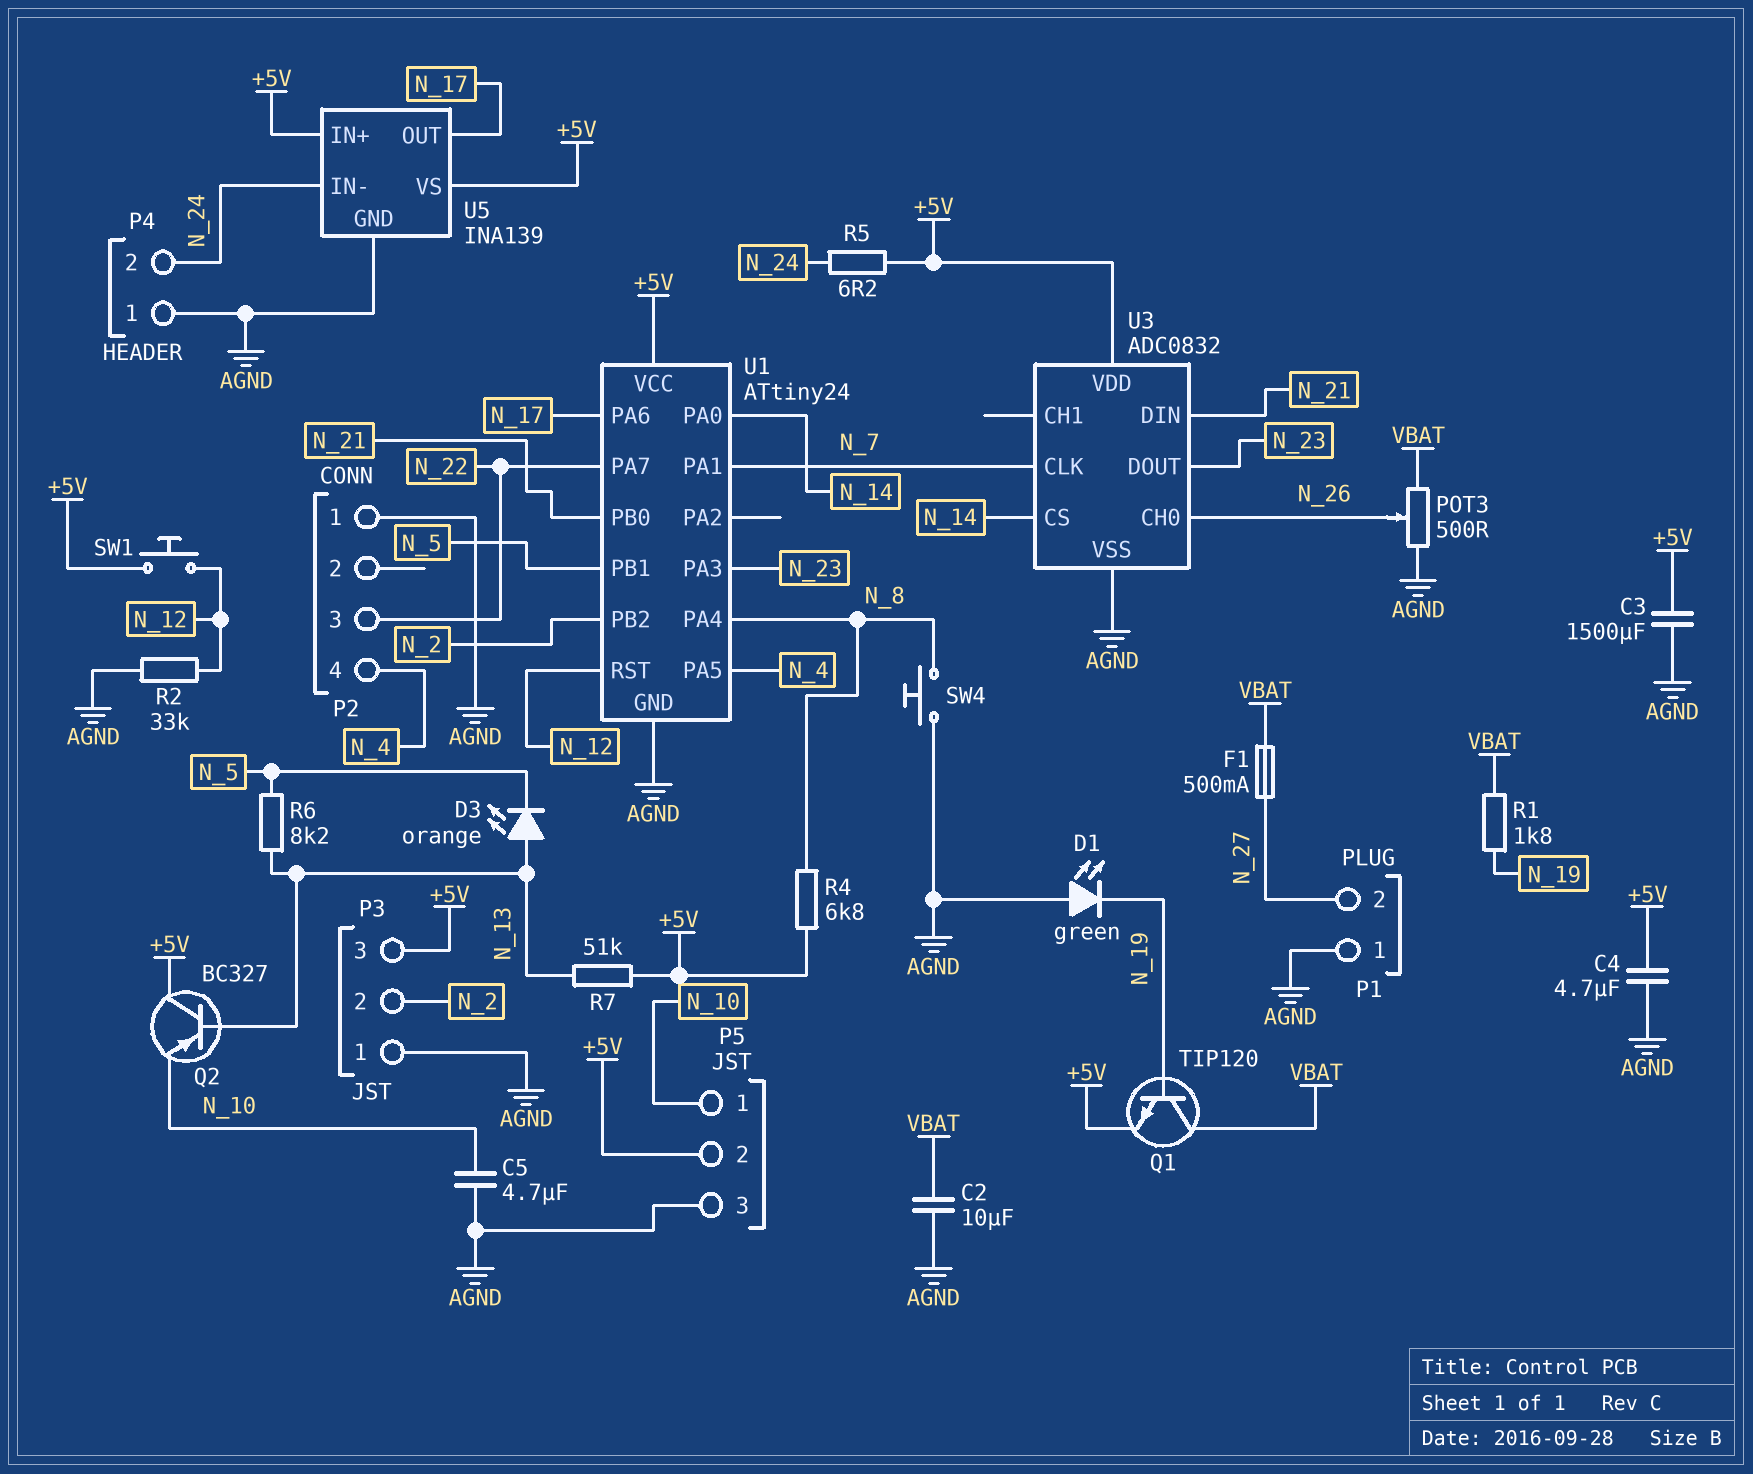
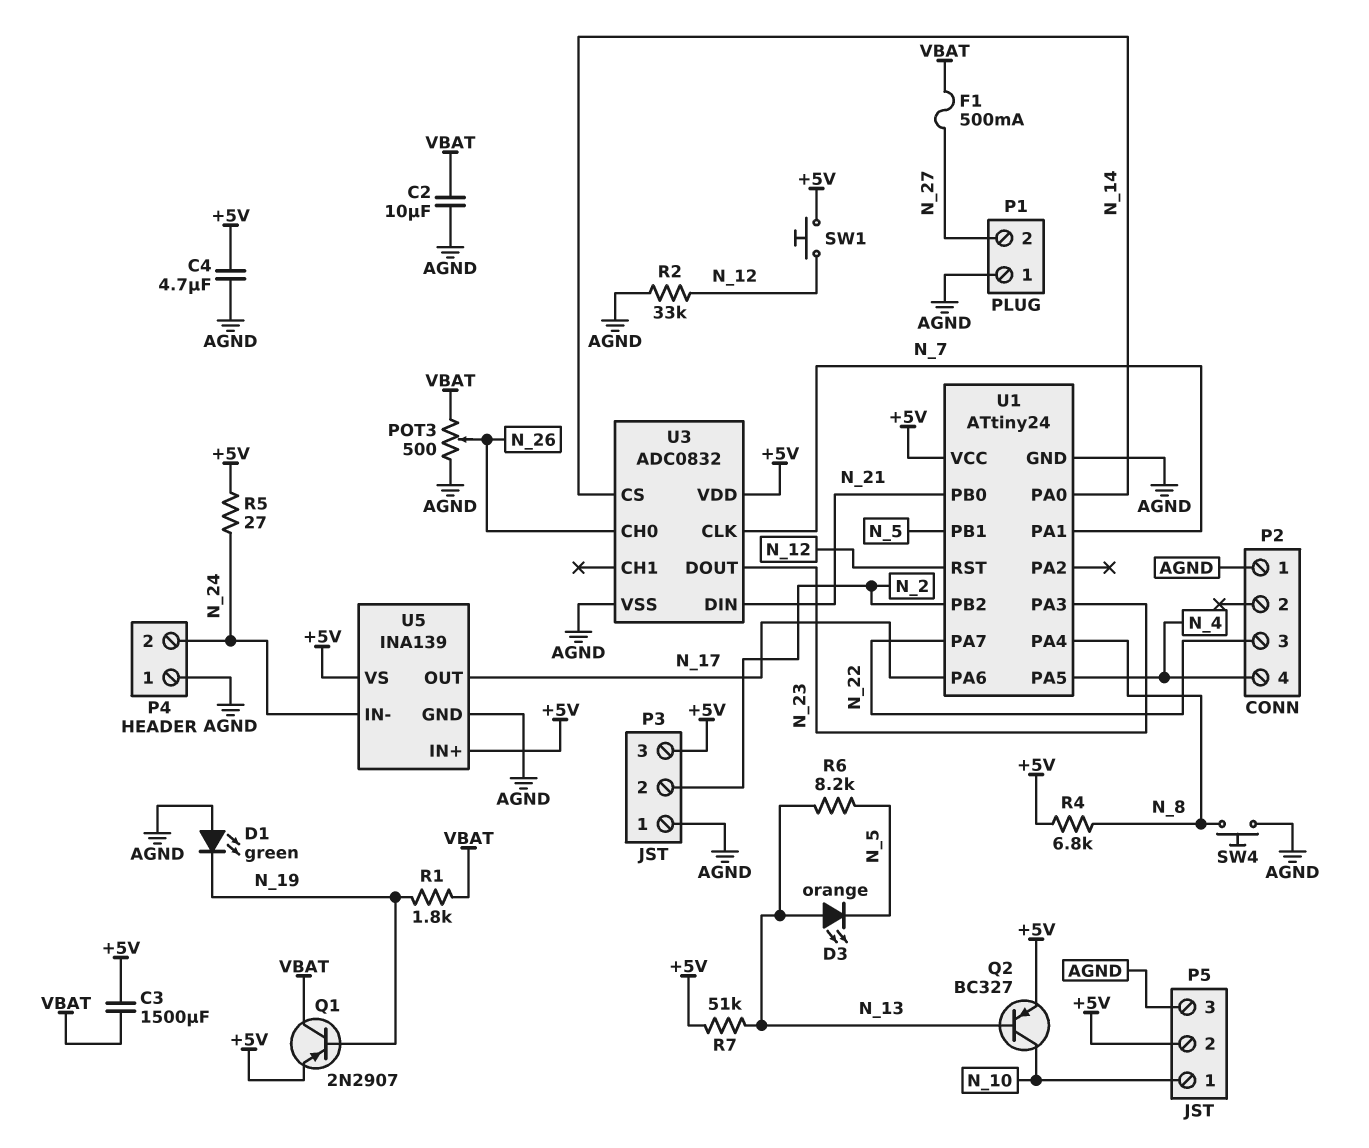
C3: 1500uF (+5V, AGND) -> 1500uF (+5V, VBAT)
C5: 4.7uF (AGND, N_10) -> none
Q1: NPN TIP120 (B N_19, C VBAT, E +5V) -> PNP 2N2907 (B N_19, C VBAT, E +5V)
Q2: PNP BC327 (B N_13, C +5V, E N_10) -> PNP BC327 (B N_13, C N_10, E +5V)
R5: 6.2 (+5V, N_24) -> 27 (+5V, N_24)

